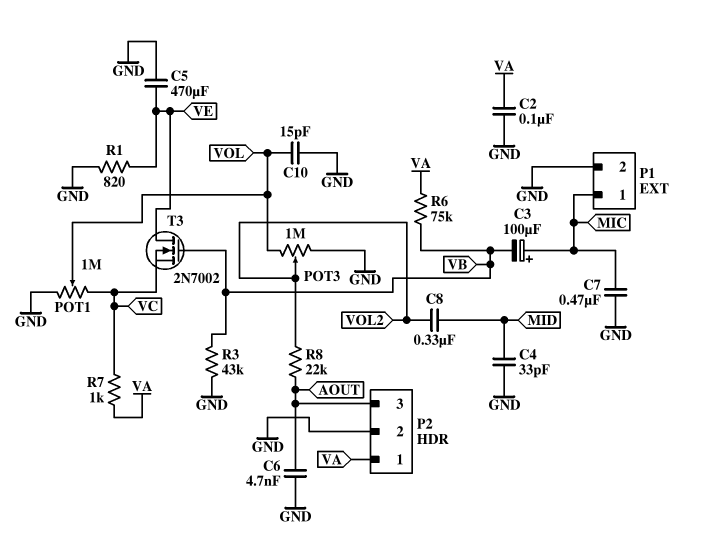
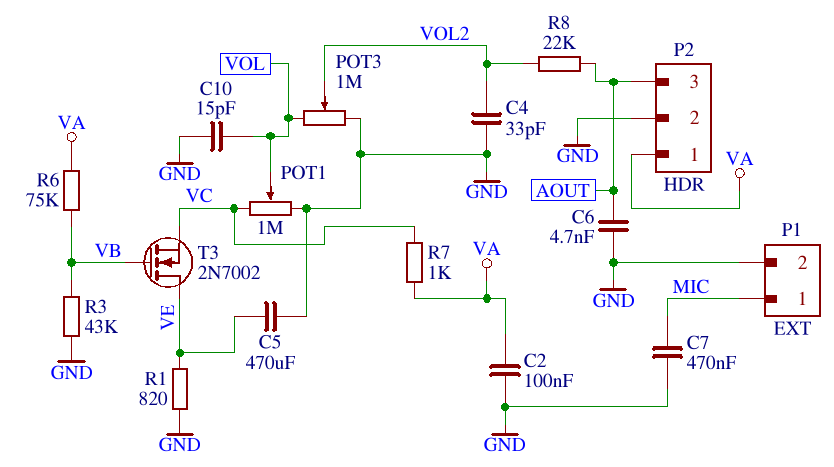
C3: 100uF (plus MIC, minus VB) -> none
C4: 33pF (GND, MID) -> 33pF (GND, VOL2)
C8: 330nF (MID, VOL2) -> none

